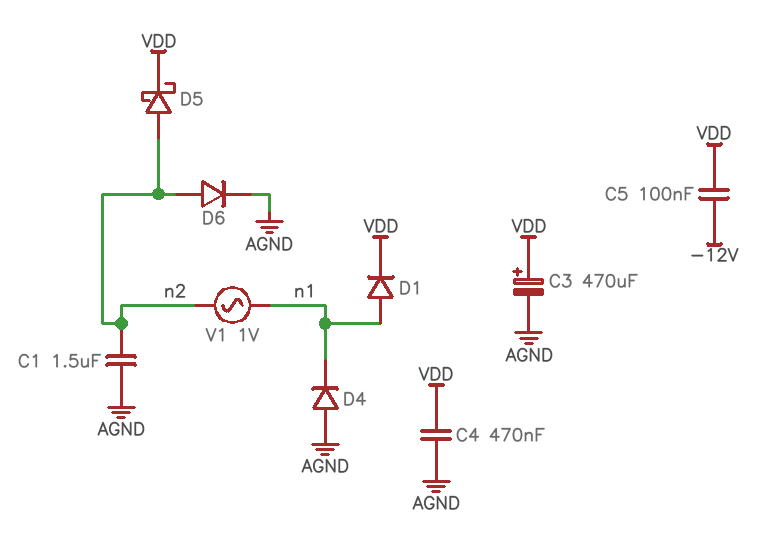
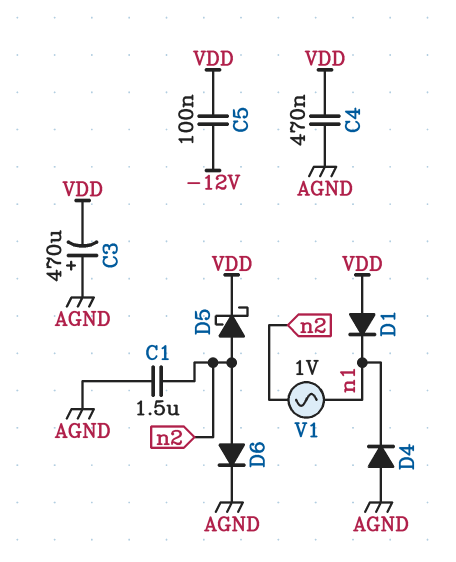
C3: 470uF (plus VDD, minus AGND) -> 470uF (plus AGND, minus VDD)
D1: diode (A n1, K VDD) -> diode (A VDD, K n1)

